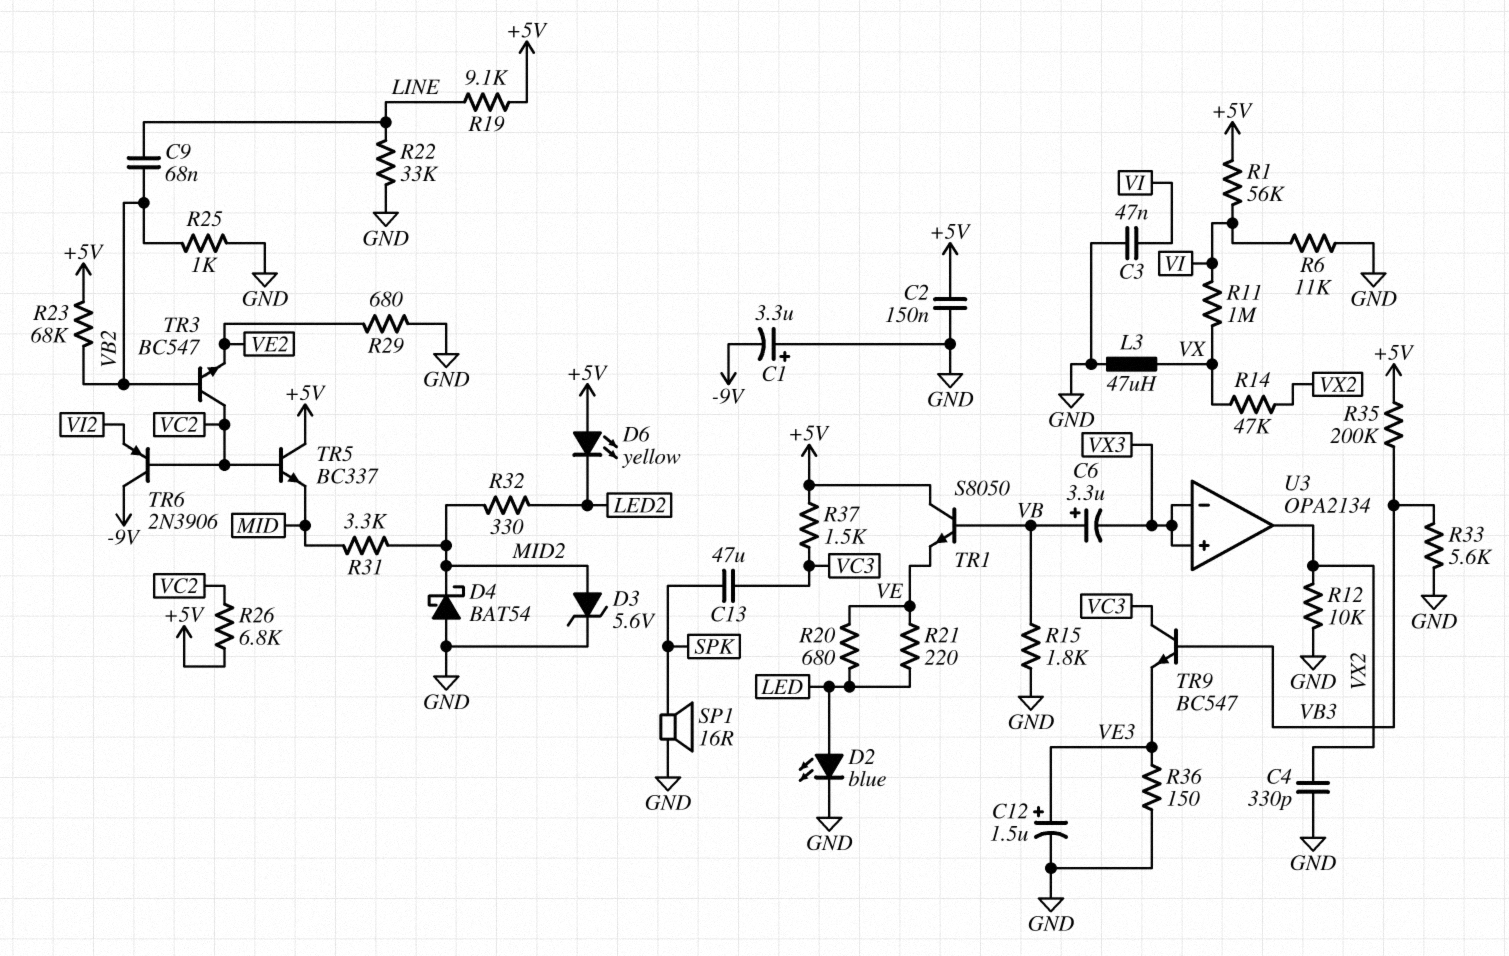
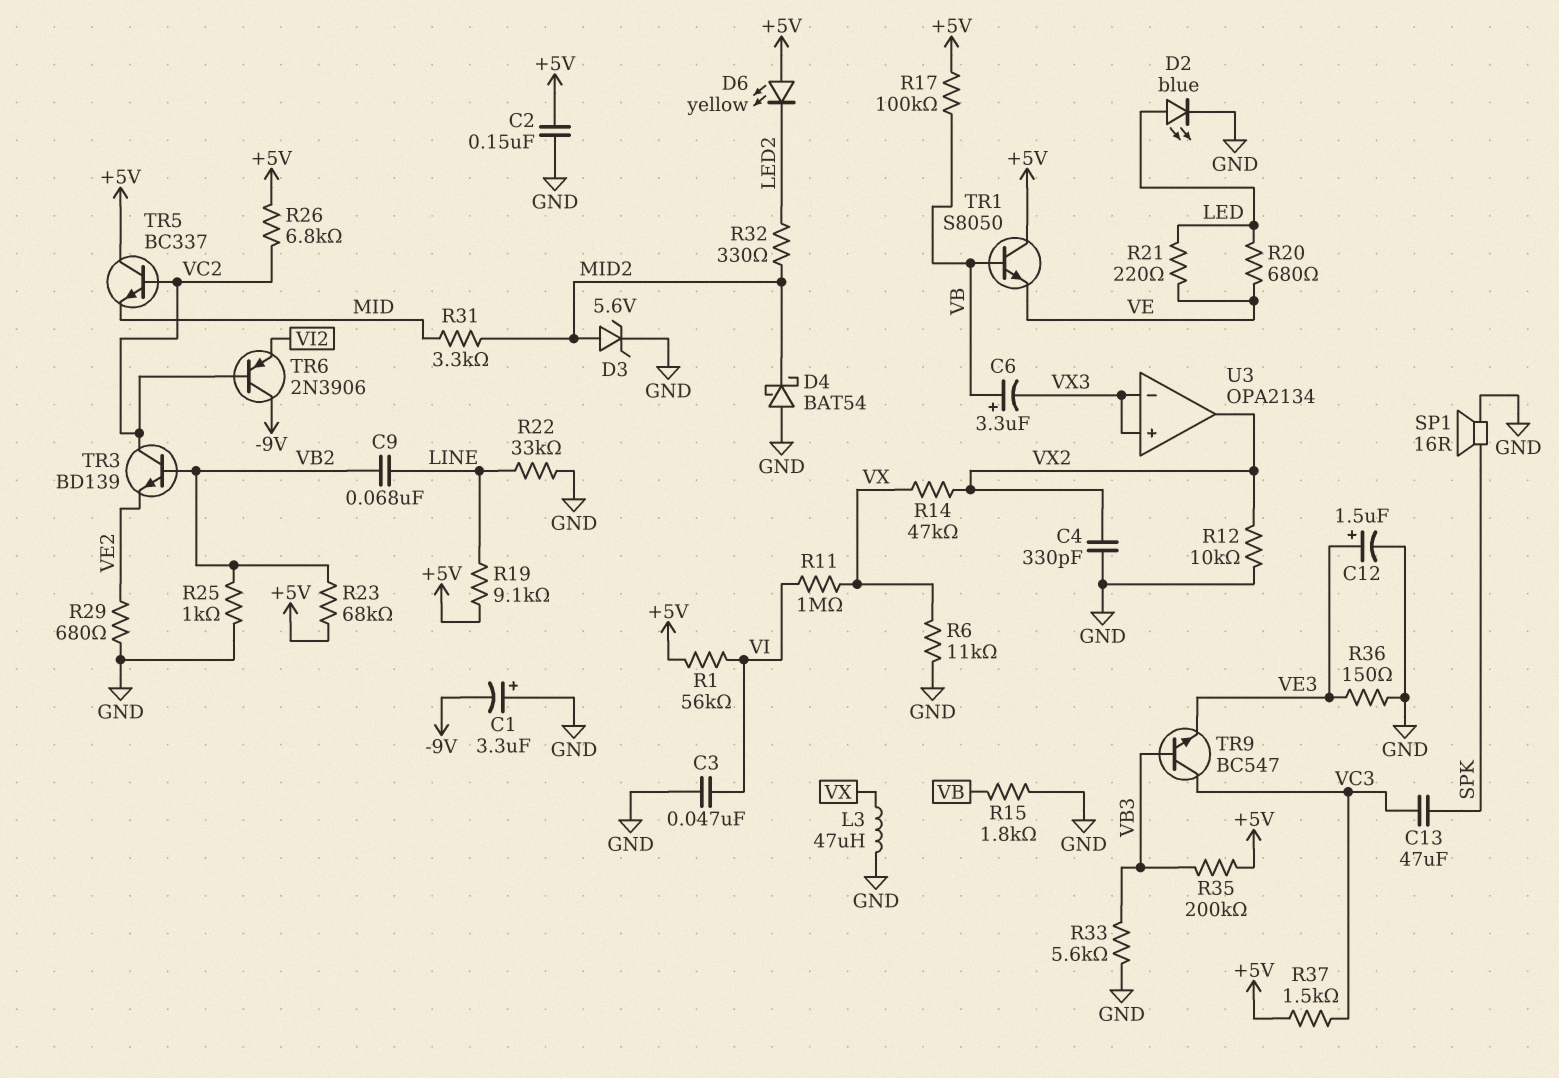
R6: 11k (GND, VI) -> 11k (GND, VX)
R17: none -> 100k (+5V, VB)
TR3: NPN BC547 (B VB2, C VC2, E VE2) -> NPN BD139 (B VB2, C VC2, E VE2)

